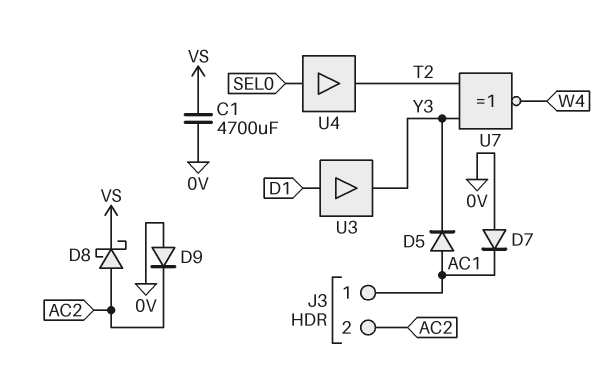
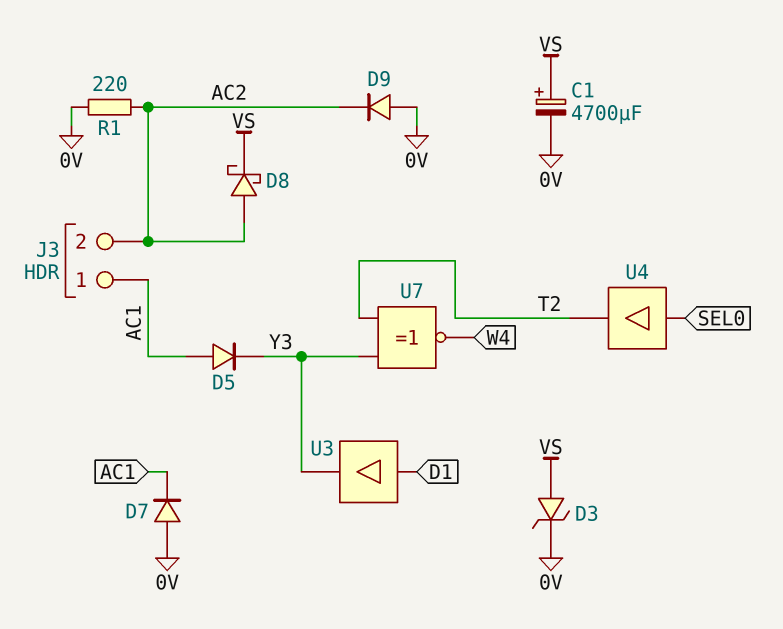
C1: 4700uF (0V, VS) -> 4700uF (plus VS, minus 0V)
D3: none -> zener (A VS, K 0V)
R1: none -> 220 (0V, AC2)

